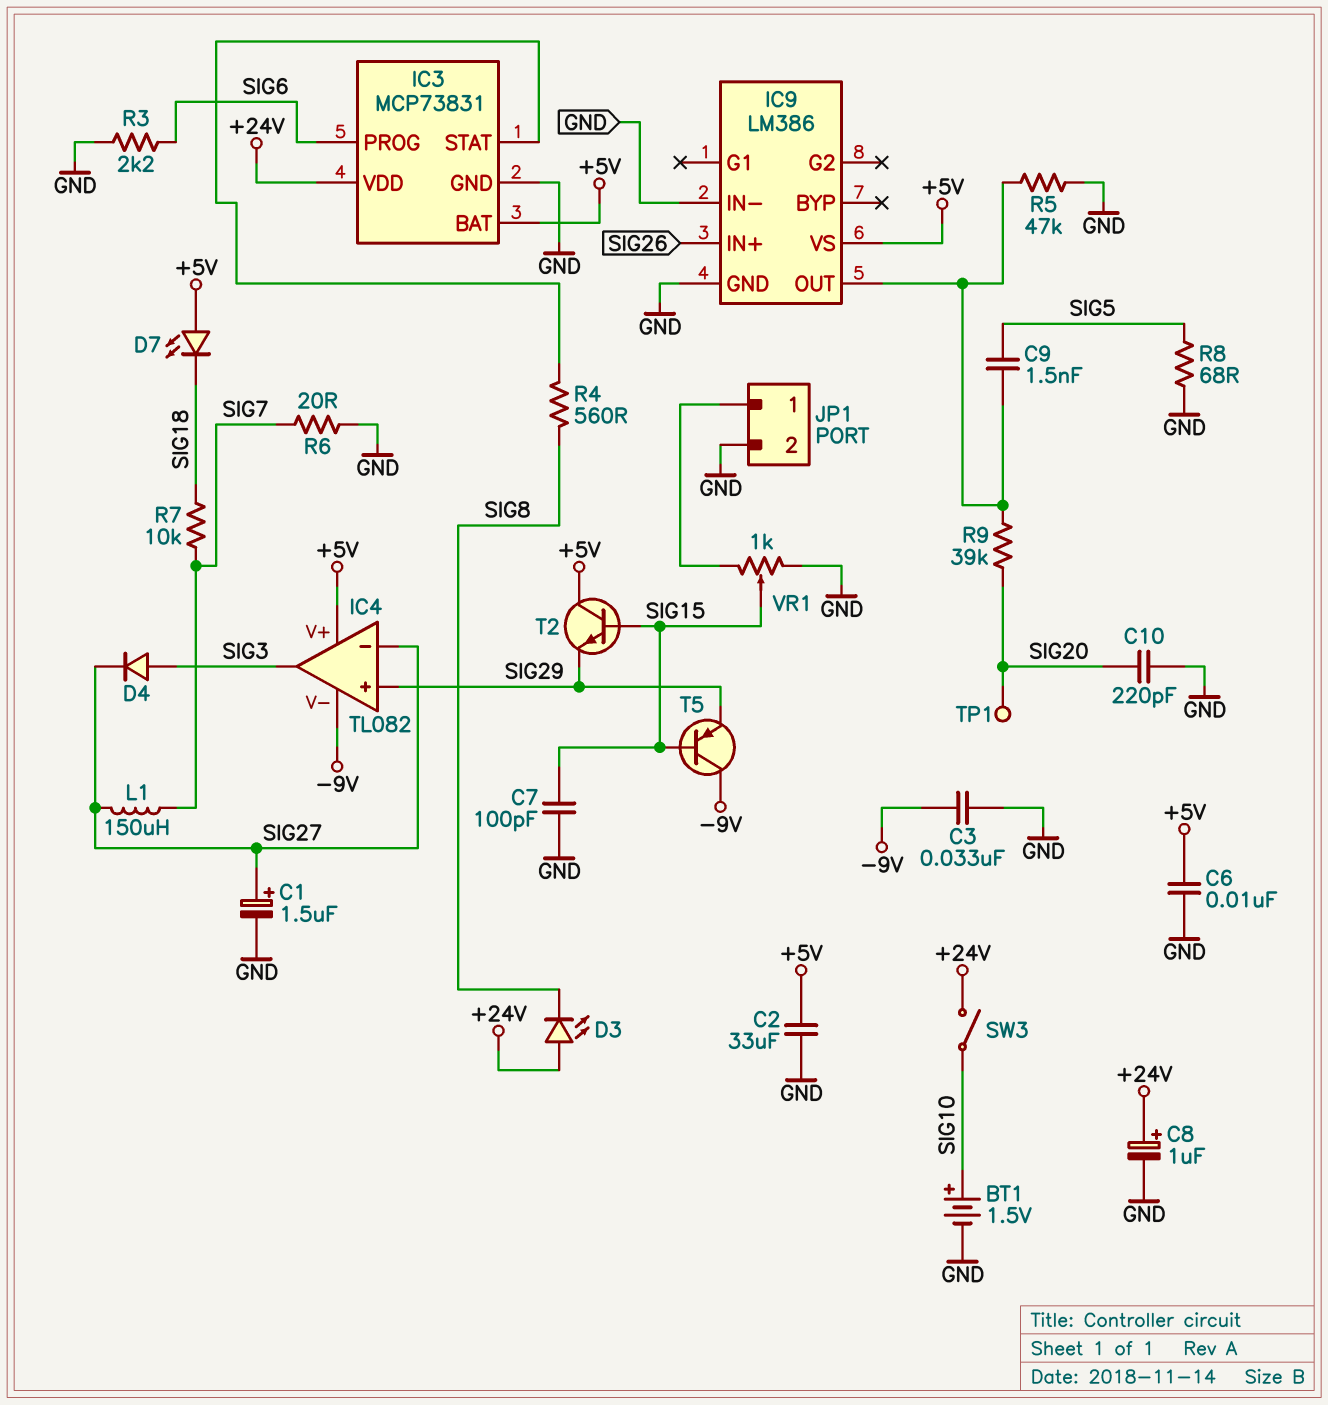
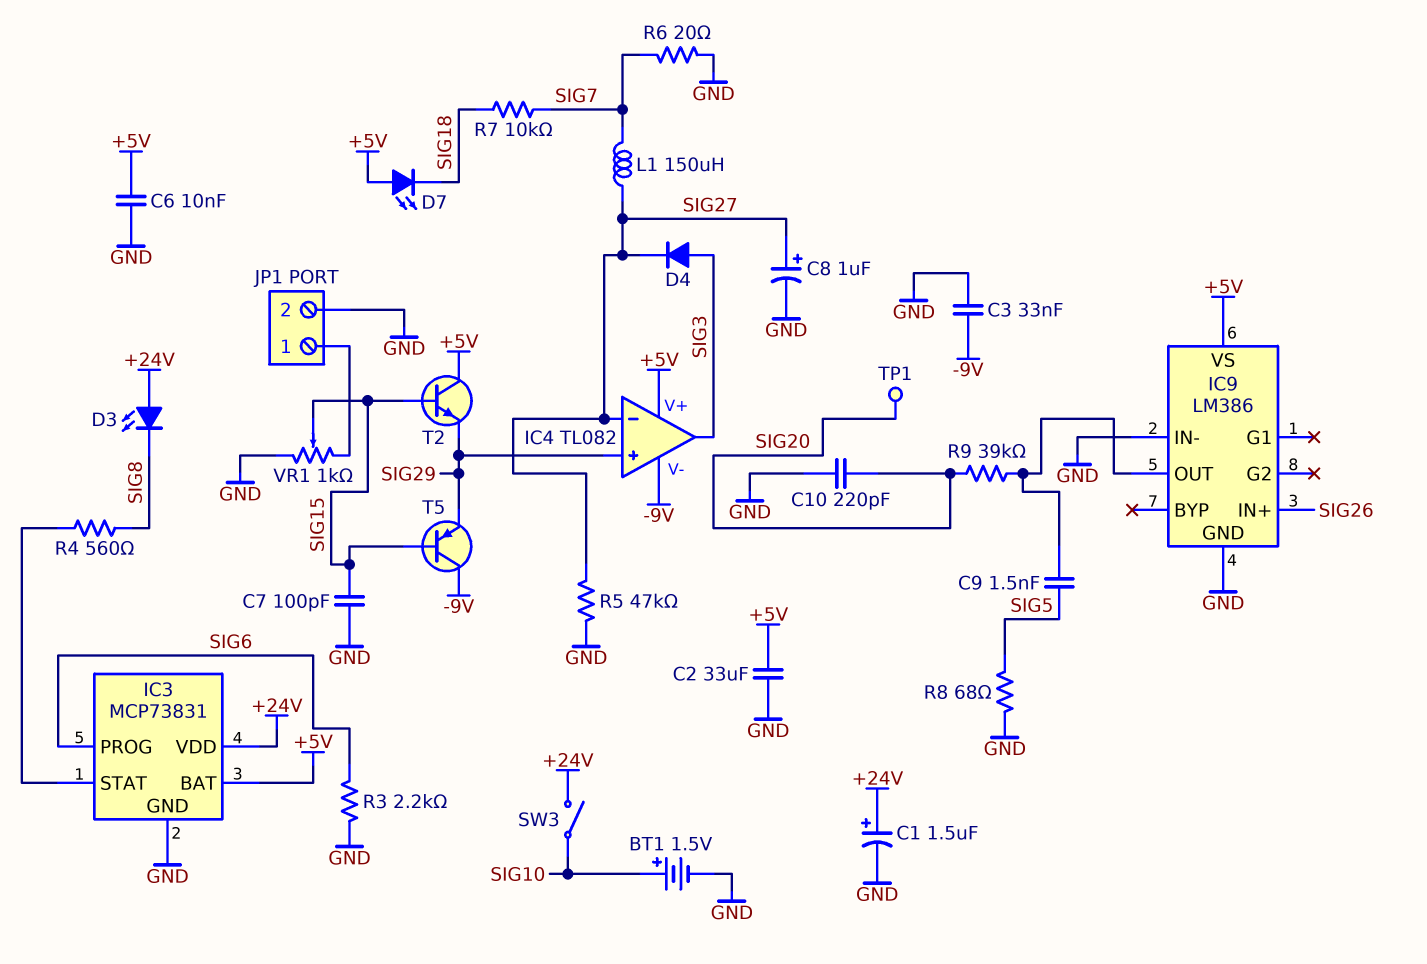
C1: 1.5uF (plus SIG27, minus GND) -> 1.5uF (plus +24V, minus GND)
C8: 1uF (plus +24V, minus GND) -> 1uF (plus SIG27, minus GND)
R5: 47k (GND, IC9/OUT) -> 47k (GND, SIG27)

